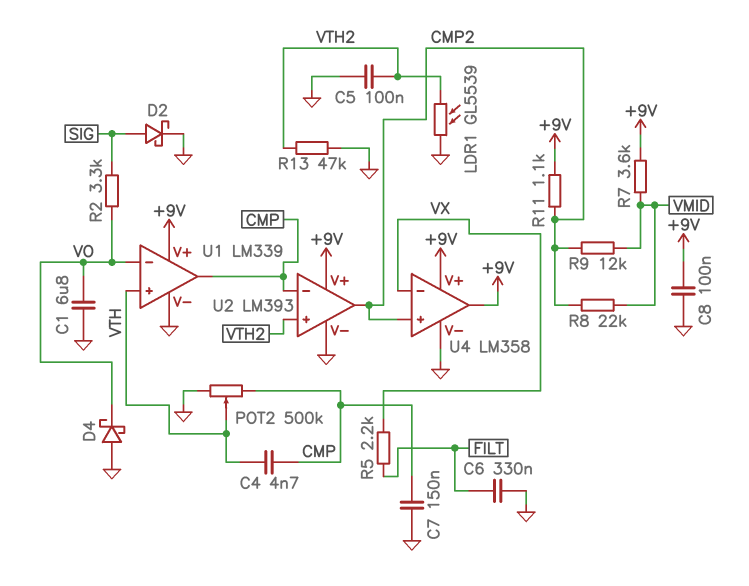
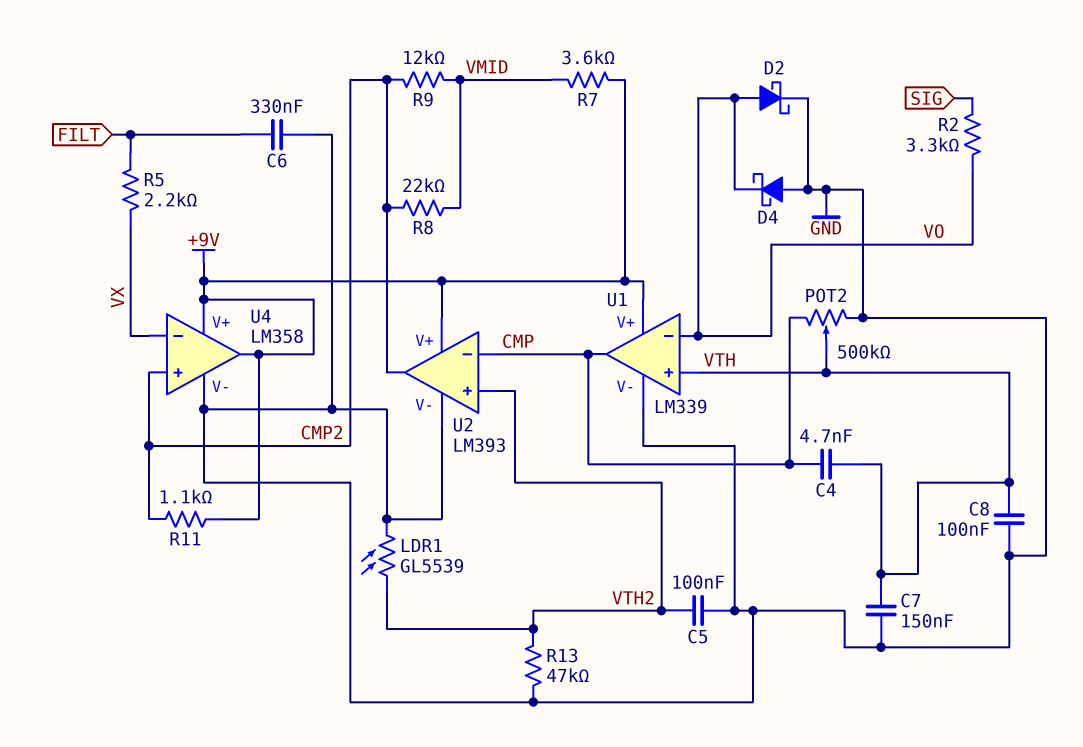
C1: 6.8uF (GND, VO) -> none
C7: 150nF (CMP, GND) -> 150nF (GND, VTH)
C8: 100nF (+9V, GND) -> 100nF (GND, VTH)
D2: schottky (A SIG, K GND) -> schottky (A VO, K GND)

